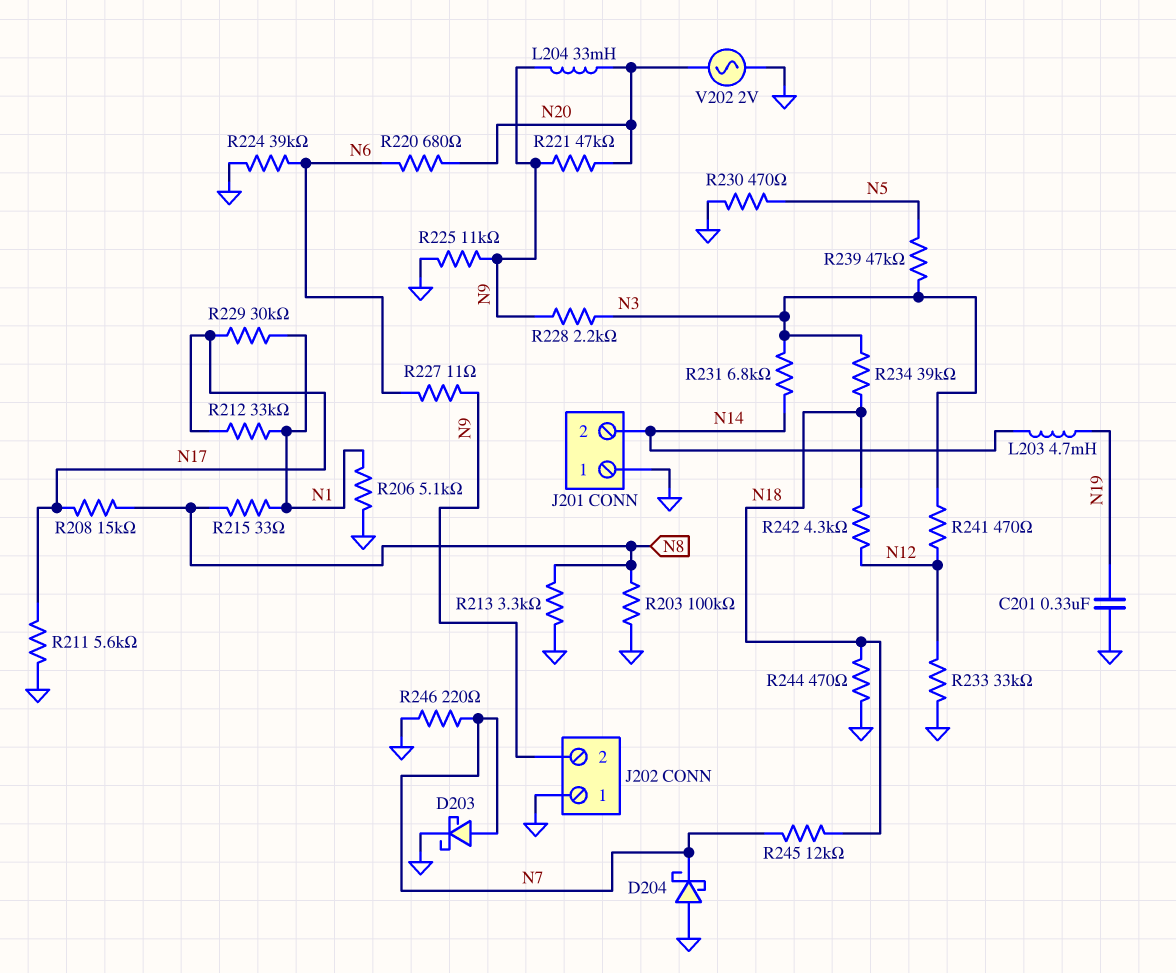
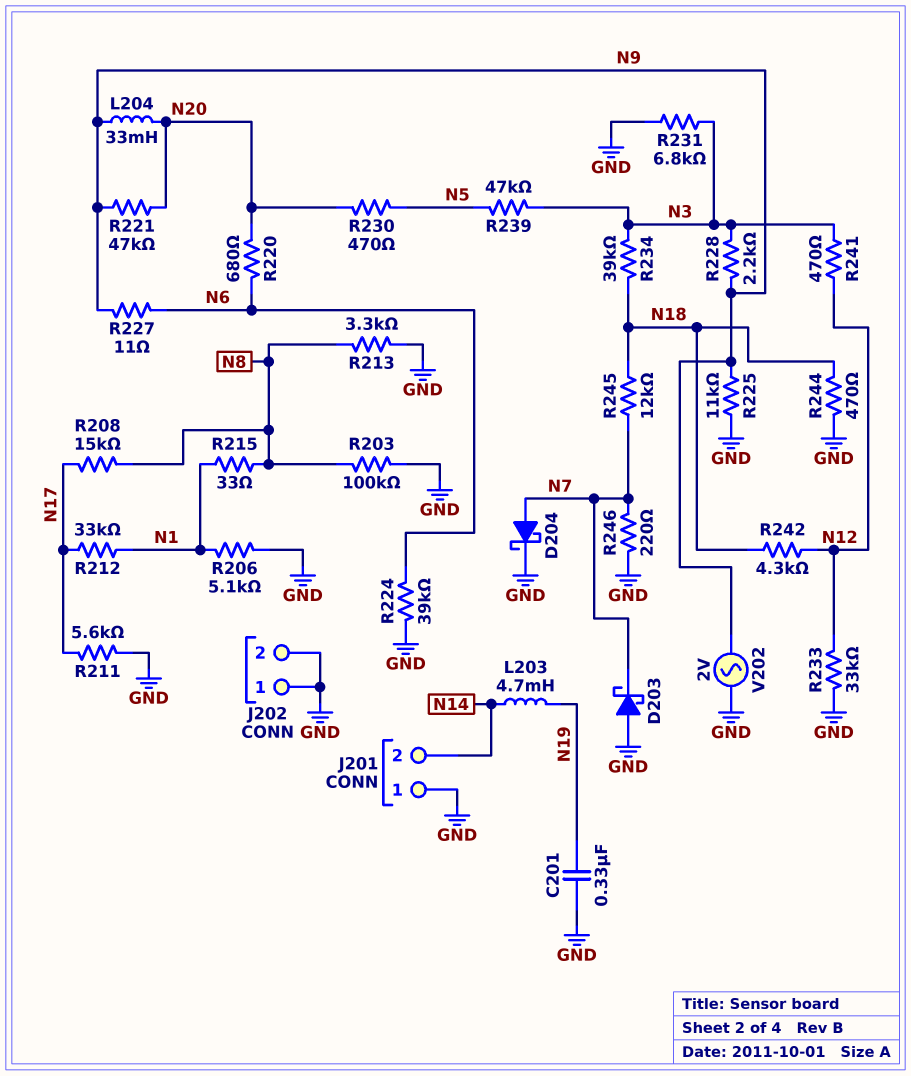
D203: schottky (A N7, K GND) -> schottky (A GND, K N7)
D204: schottky (A GND, K N7) -> schottky (A N7, K GND)
J202 pin 2: N9 -> GND
R229: 30k (N1, N17) -> none
R230: 470 (GND, N5) -> 470 (N5, N20)
R231: 6.8k (N3, N14) -> 6.8k (GND, N3)
V202: AC 2V (GND, N20) -> AC 2V (GND, N9)

